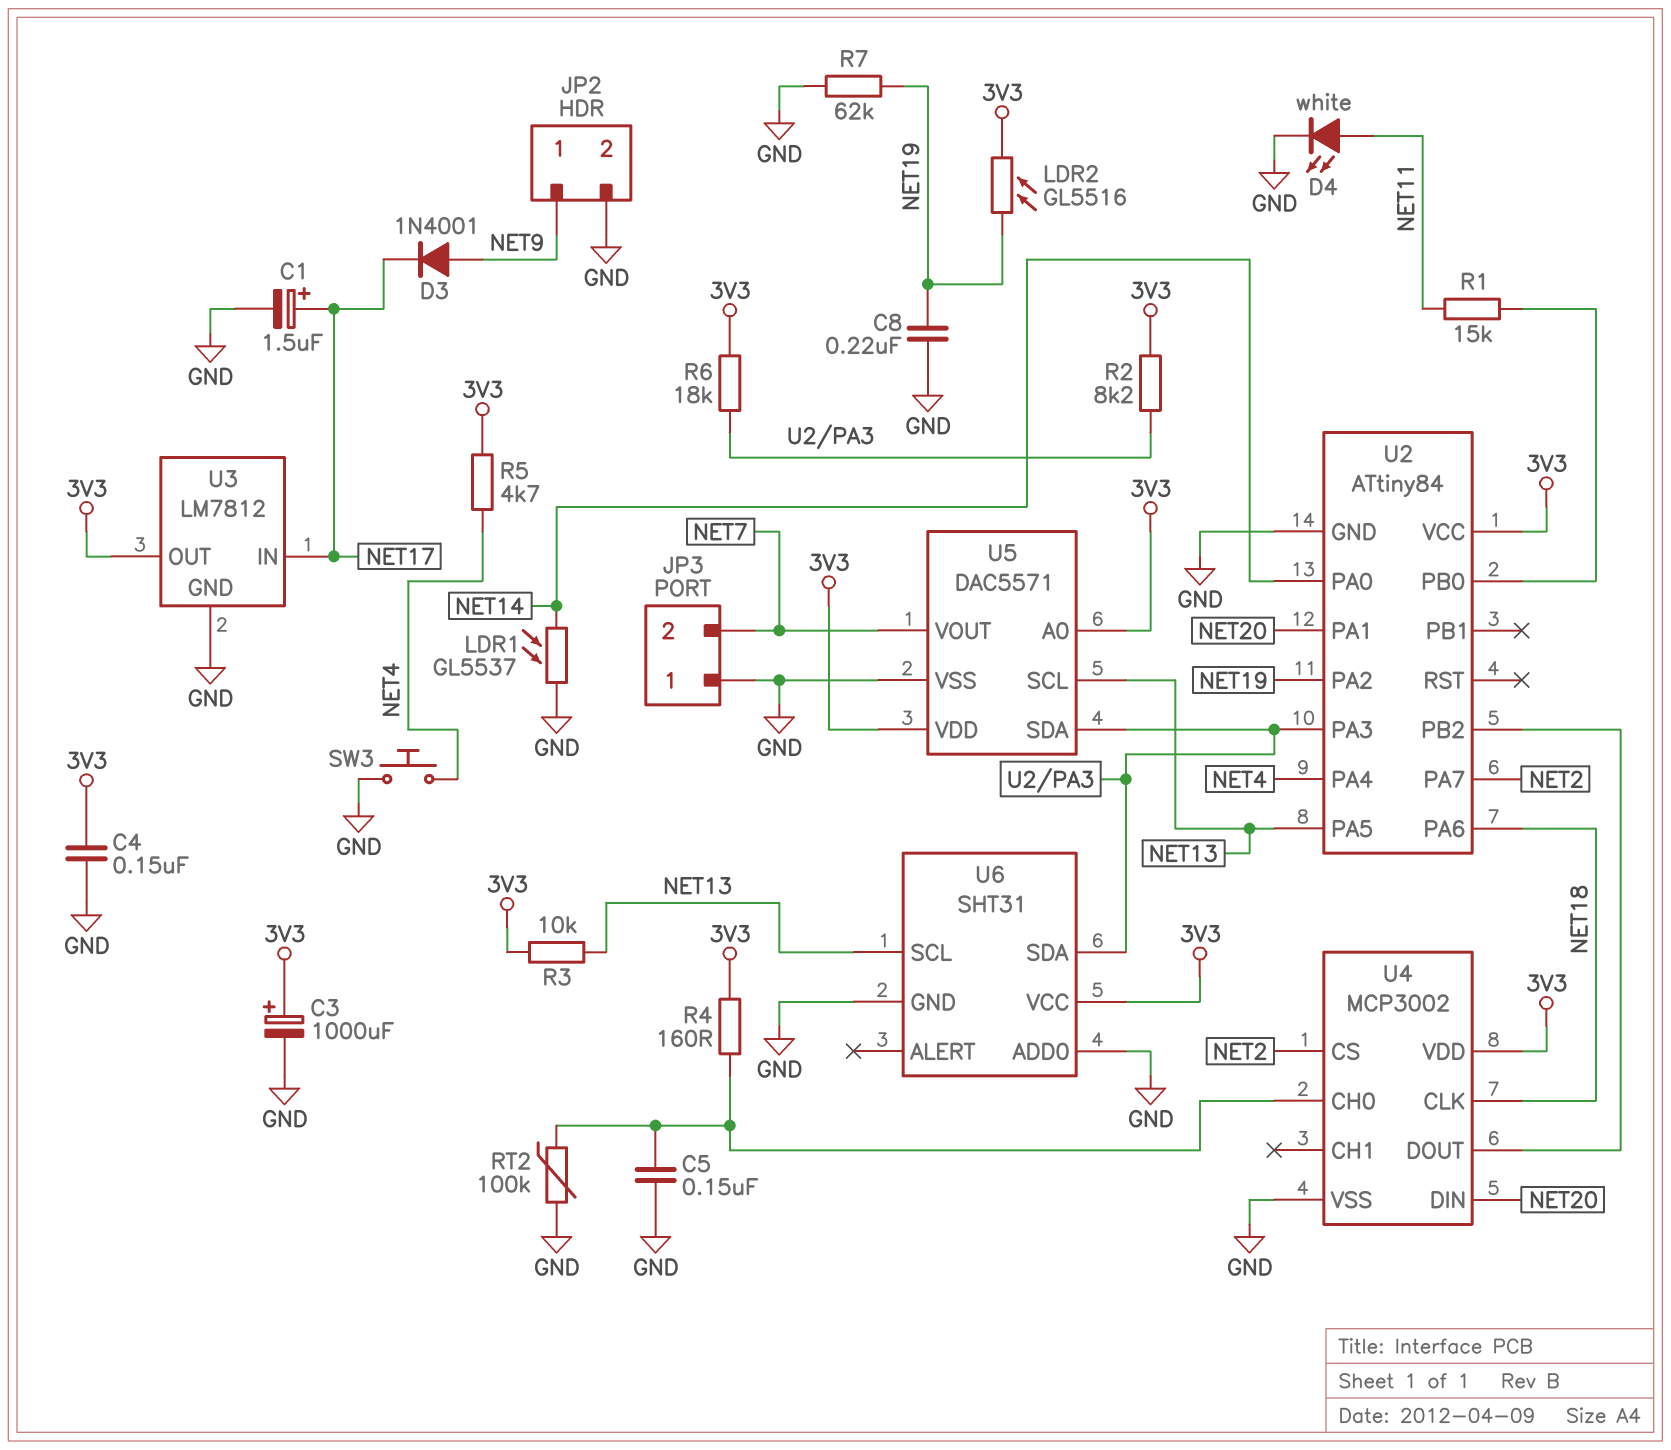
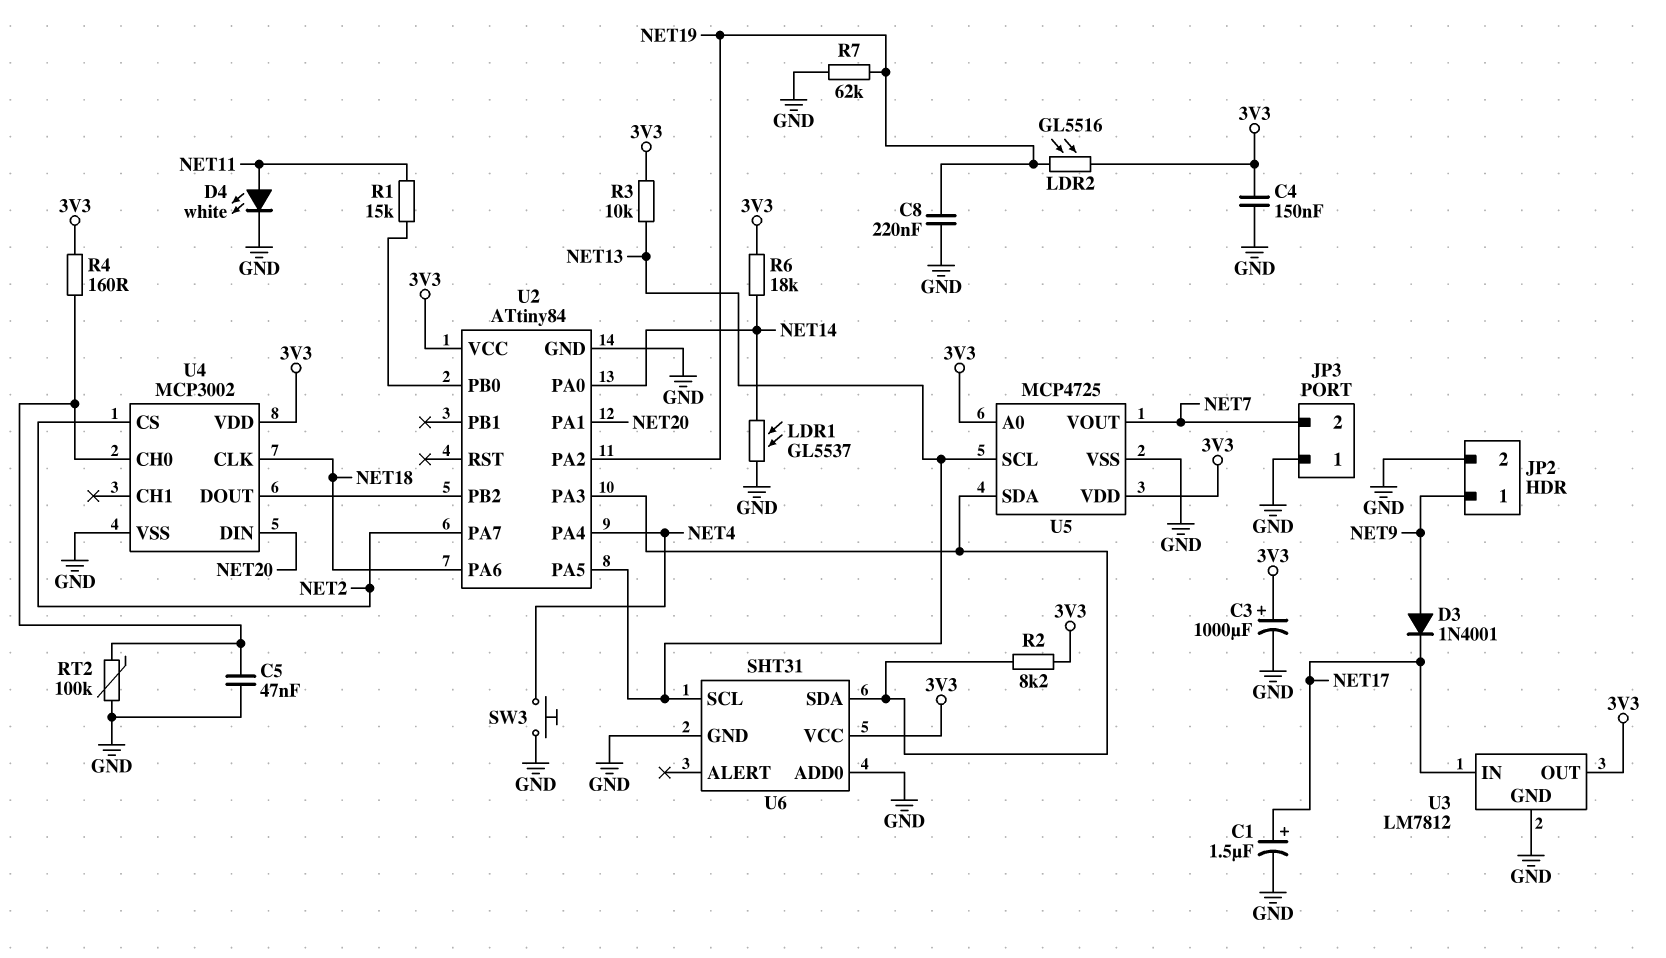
C5: 150nF (GND, U4/CH0) -> 47nF (GND, U4/CH0)
R5: 4.7k (3V3, NET4) -> none
R6: 18k (3V3, U2/PA3) -> 18k (3V3, NET14)
U5: DAC5571 -> MCP4725

